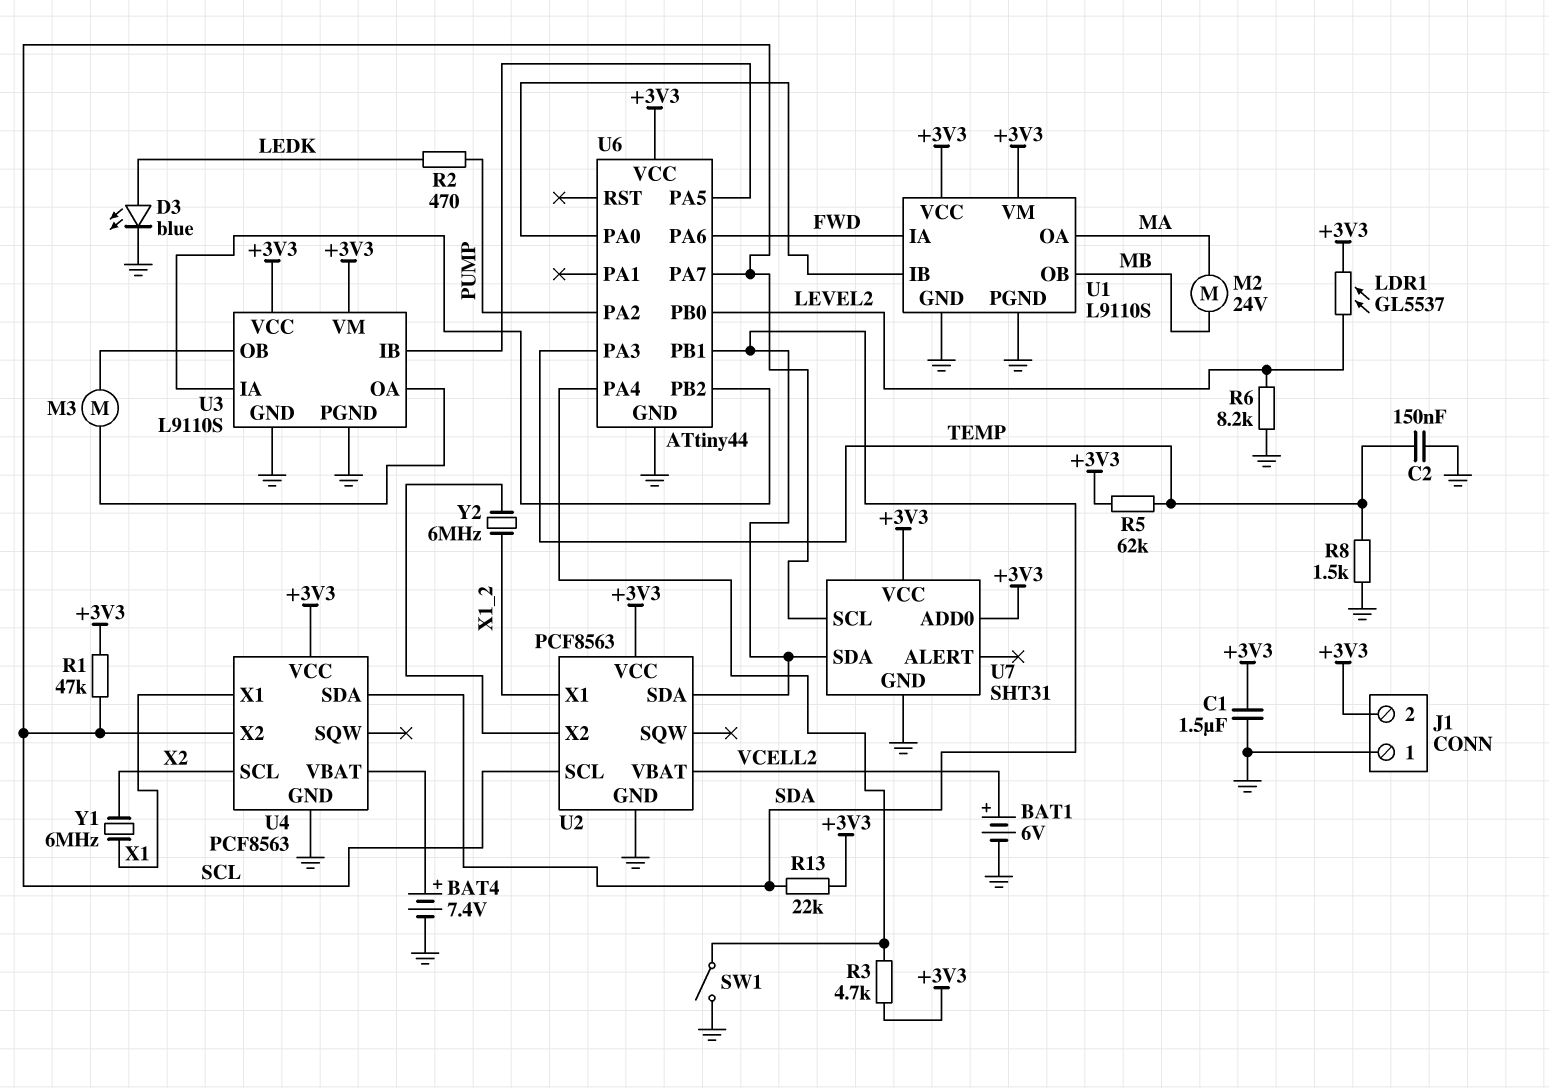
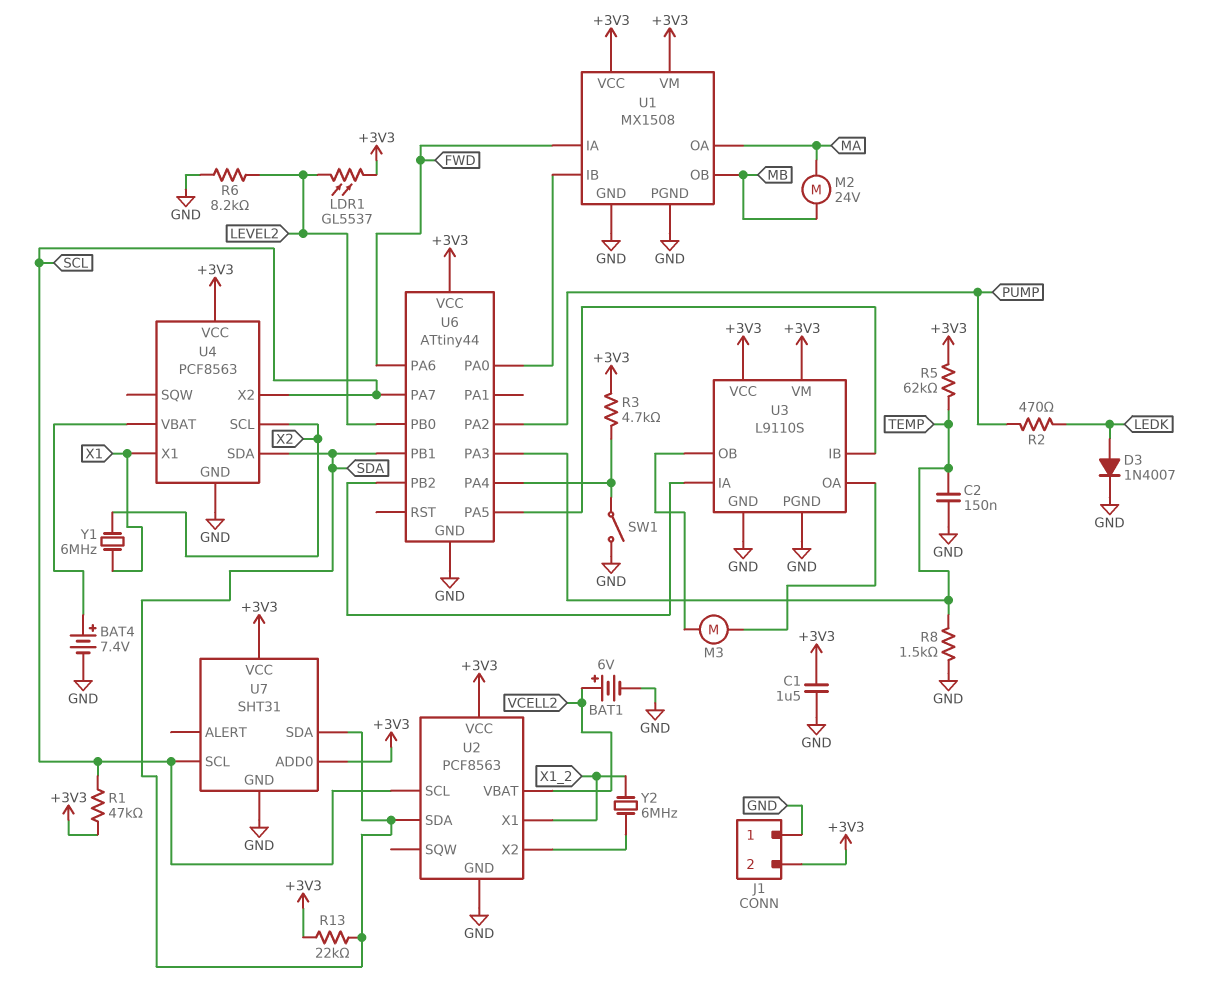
D3: LED blue (A LEDK, K GND) -> diode 1N4007 (A LEDK, K GND)
U1: L9110S -> MX1508

